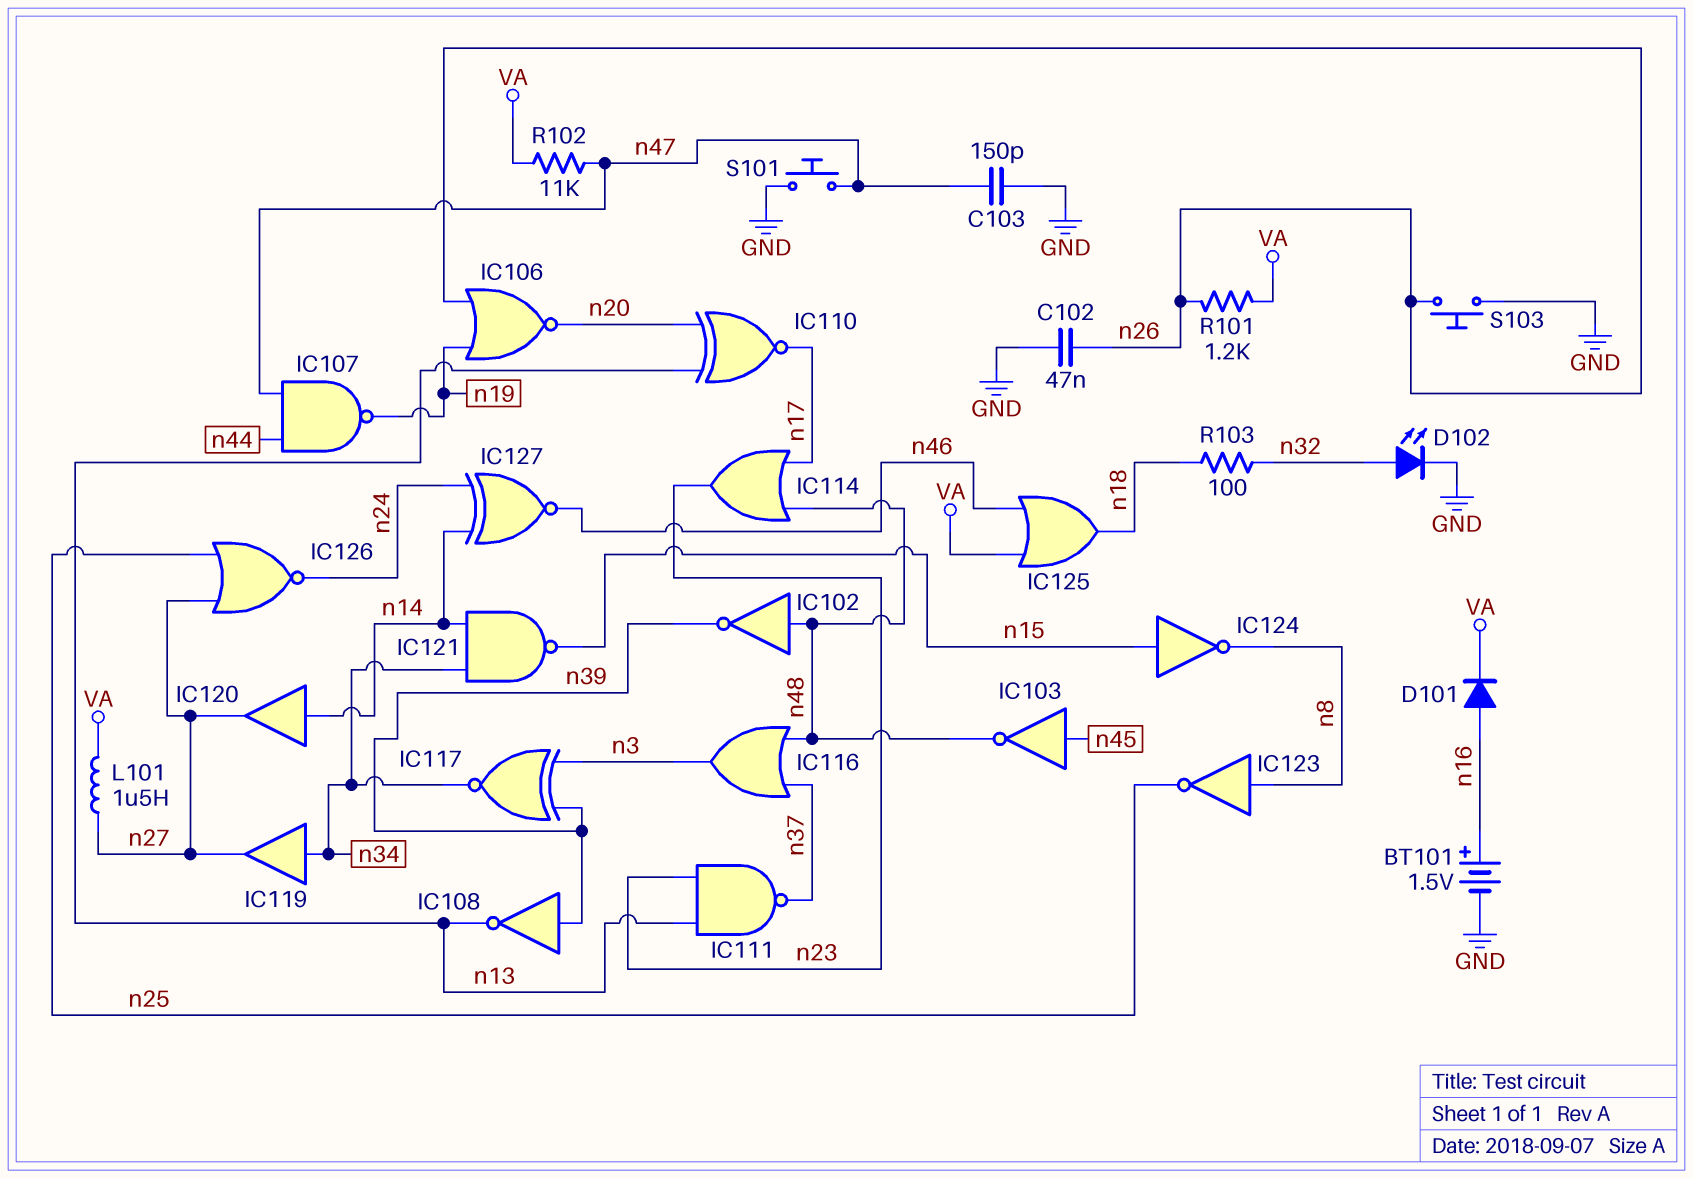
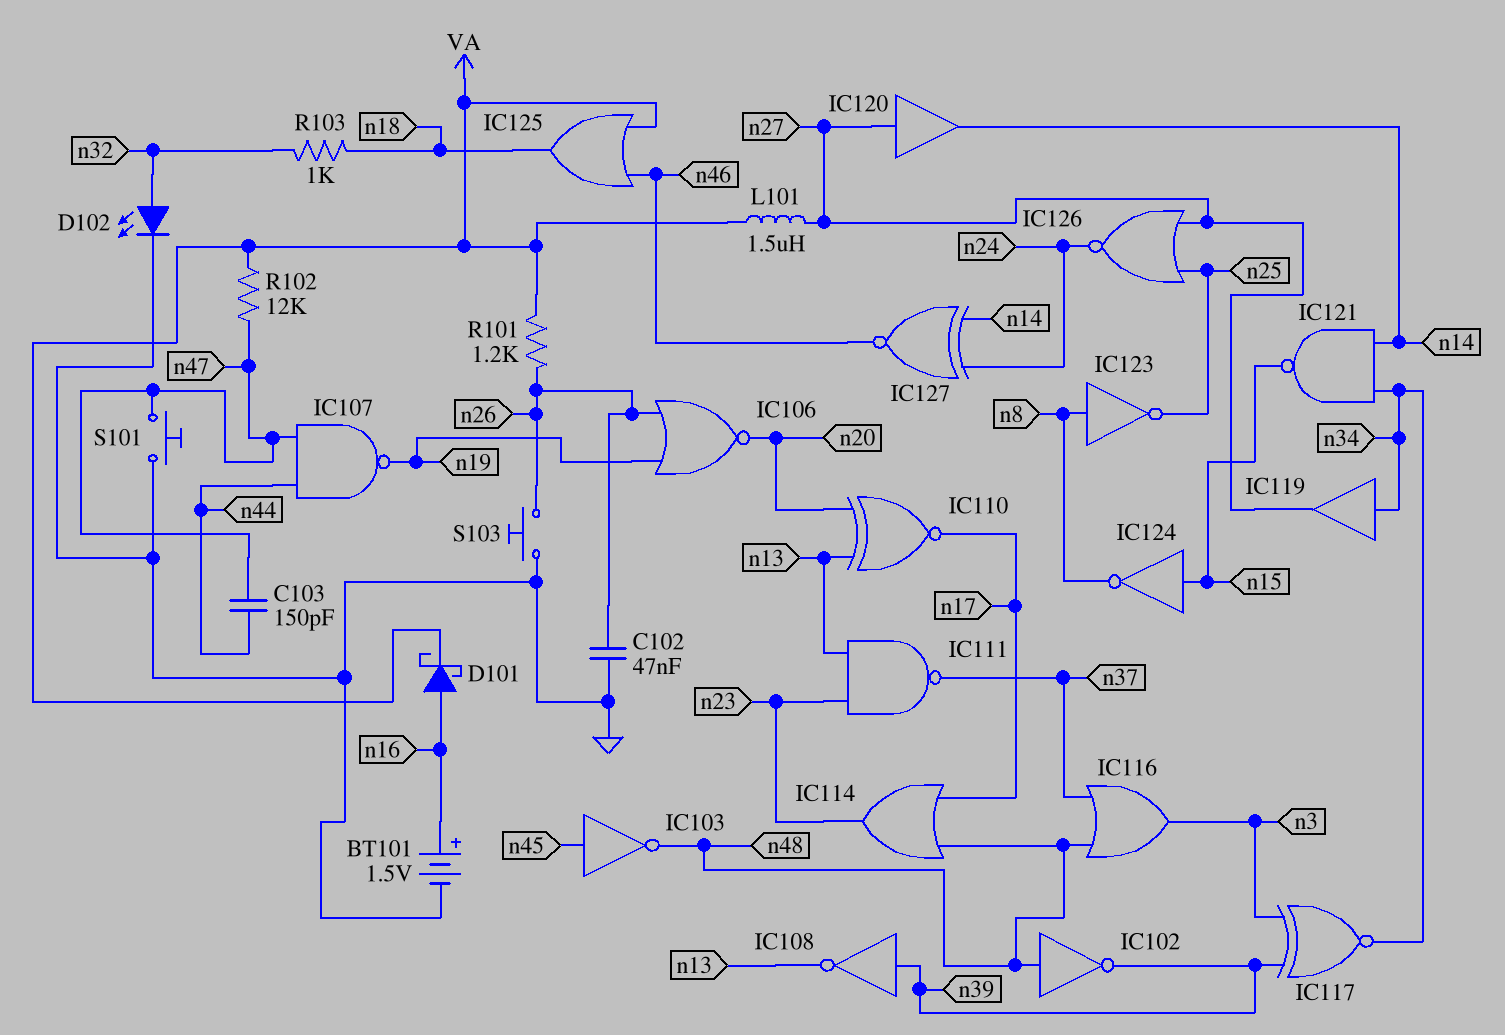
C103: 150pF (GND, n47) -> 150pF (n44, n47)
D101: diode (A n16, K VA) -> schottky (A n16, K VA)
IC120: buffer (in n14, out n27) -> buffer (in n27, out n14)
R102: 11k (VA, n47) -> 12k (VA, n47)
R103: 100 (n18, n32) -> 1k (n18, n32)

